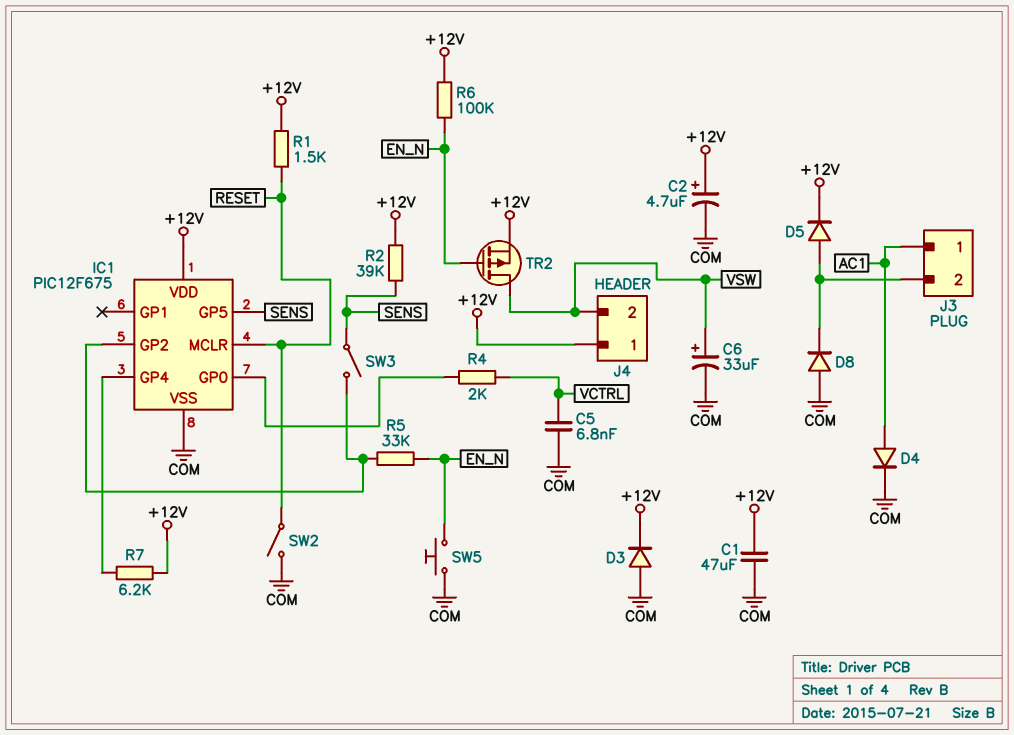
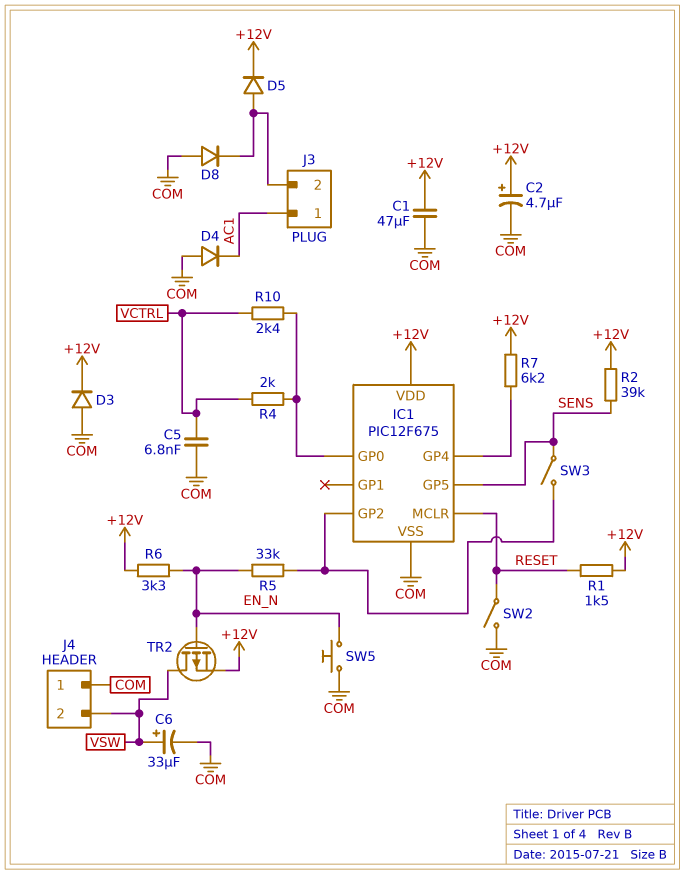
D4: diode (A AC1, K COM) -> diode (A COM, K AC1)
J4 pin 1: +12V -> COM
R6: 100k (+12V, EN_N) -> 3.3k (+12V, EN_N)
R10: none -> 2.4k (IC1/GP0, VCTRL)

